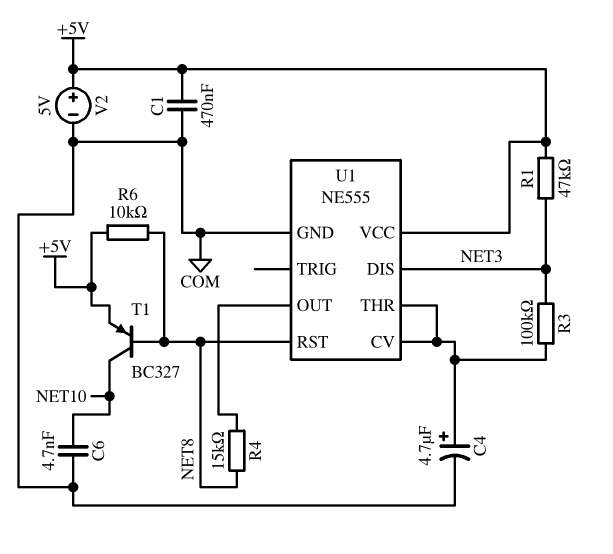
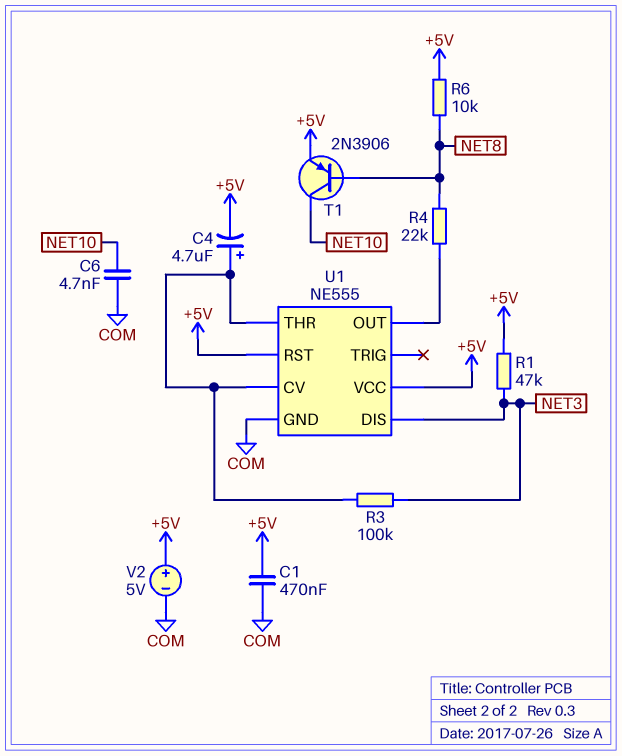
C4: 4.7uF (plus U1/CV, minus COM) -> 4.7uF (plus U1/CV, minus +5V)
R4: 15k (NET8, U1/OUT) -> 22k (NET8, U1/OUT)
T1: PNP BC327 (B NET8, C NET10, E +5V) -> PNP 2N3906 (B NET8, C NET10, E +5V)
U1 pin RST: NET8 -> +5V

